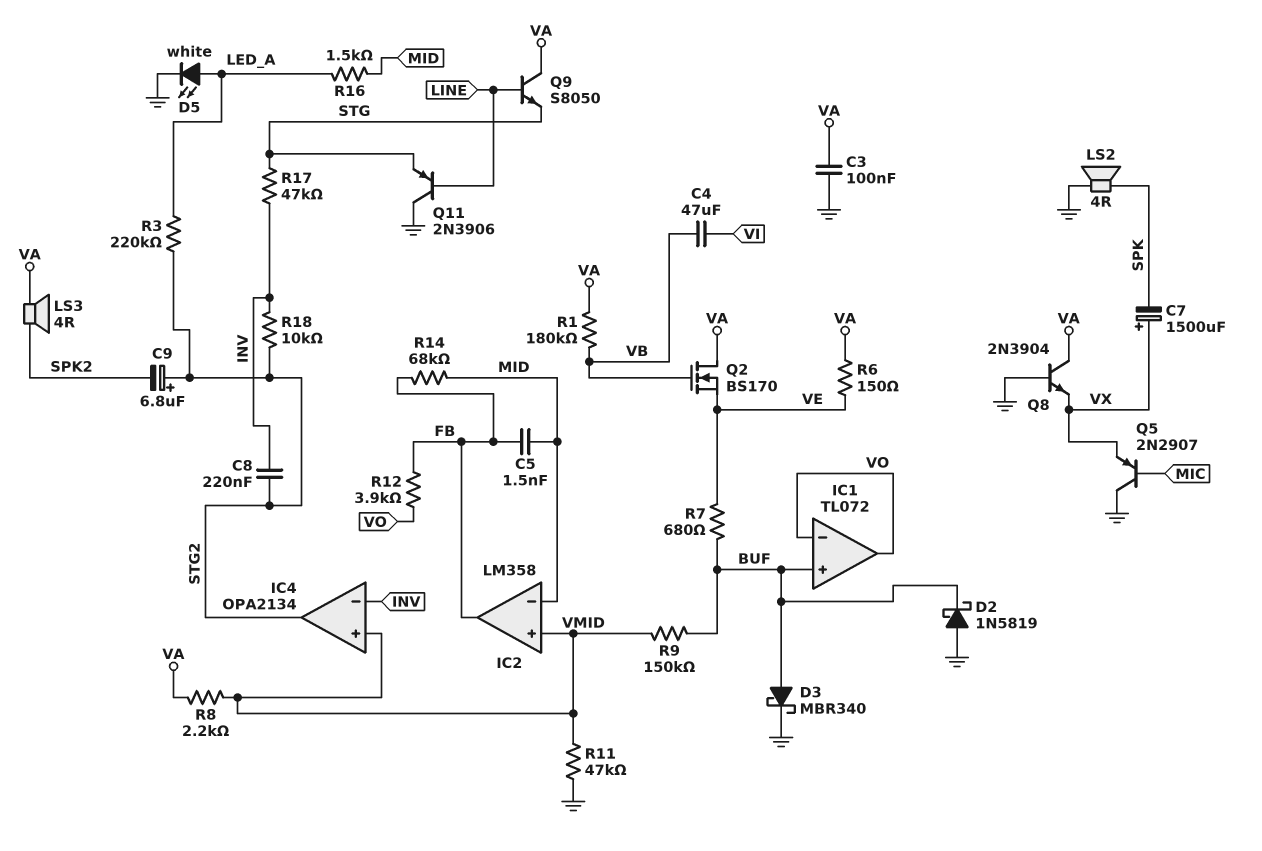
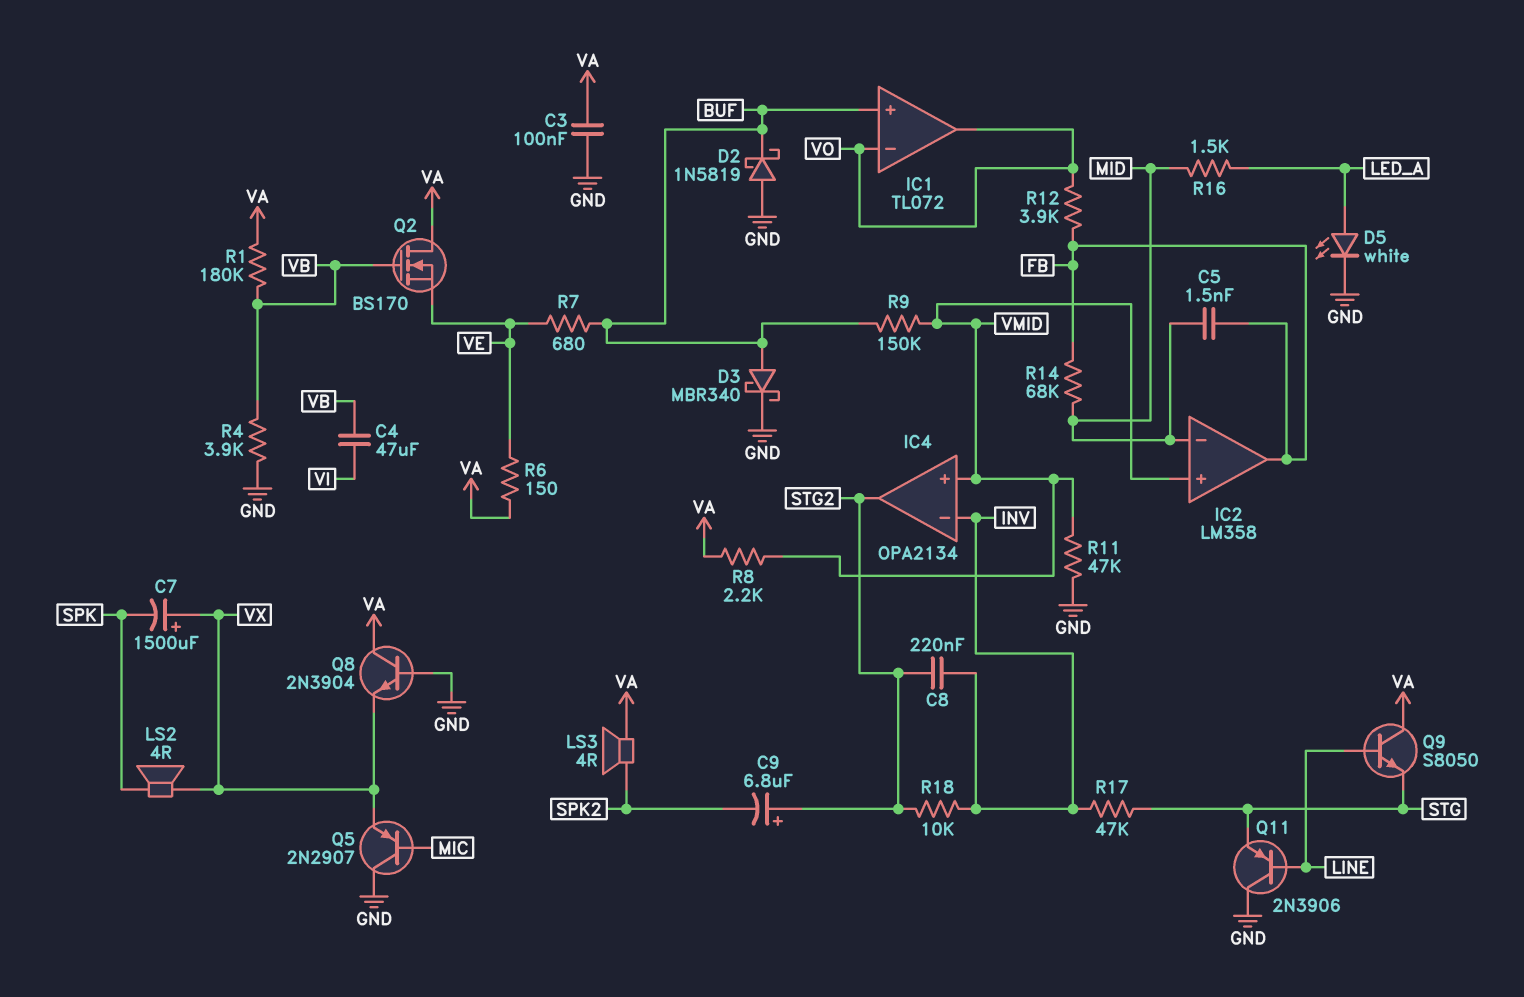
LS2: speaker 4R (GND, SPK) -> speaker 4R (SPK, VX)
R3: 220k (LED_A, STG2) -> none
R4: none -> 3.9k (GND, VB)

